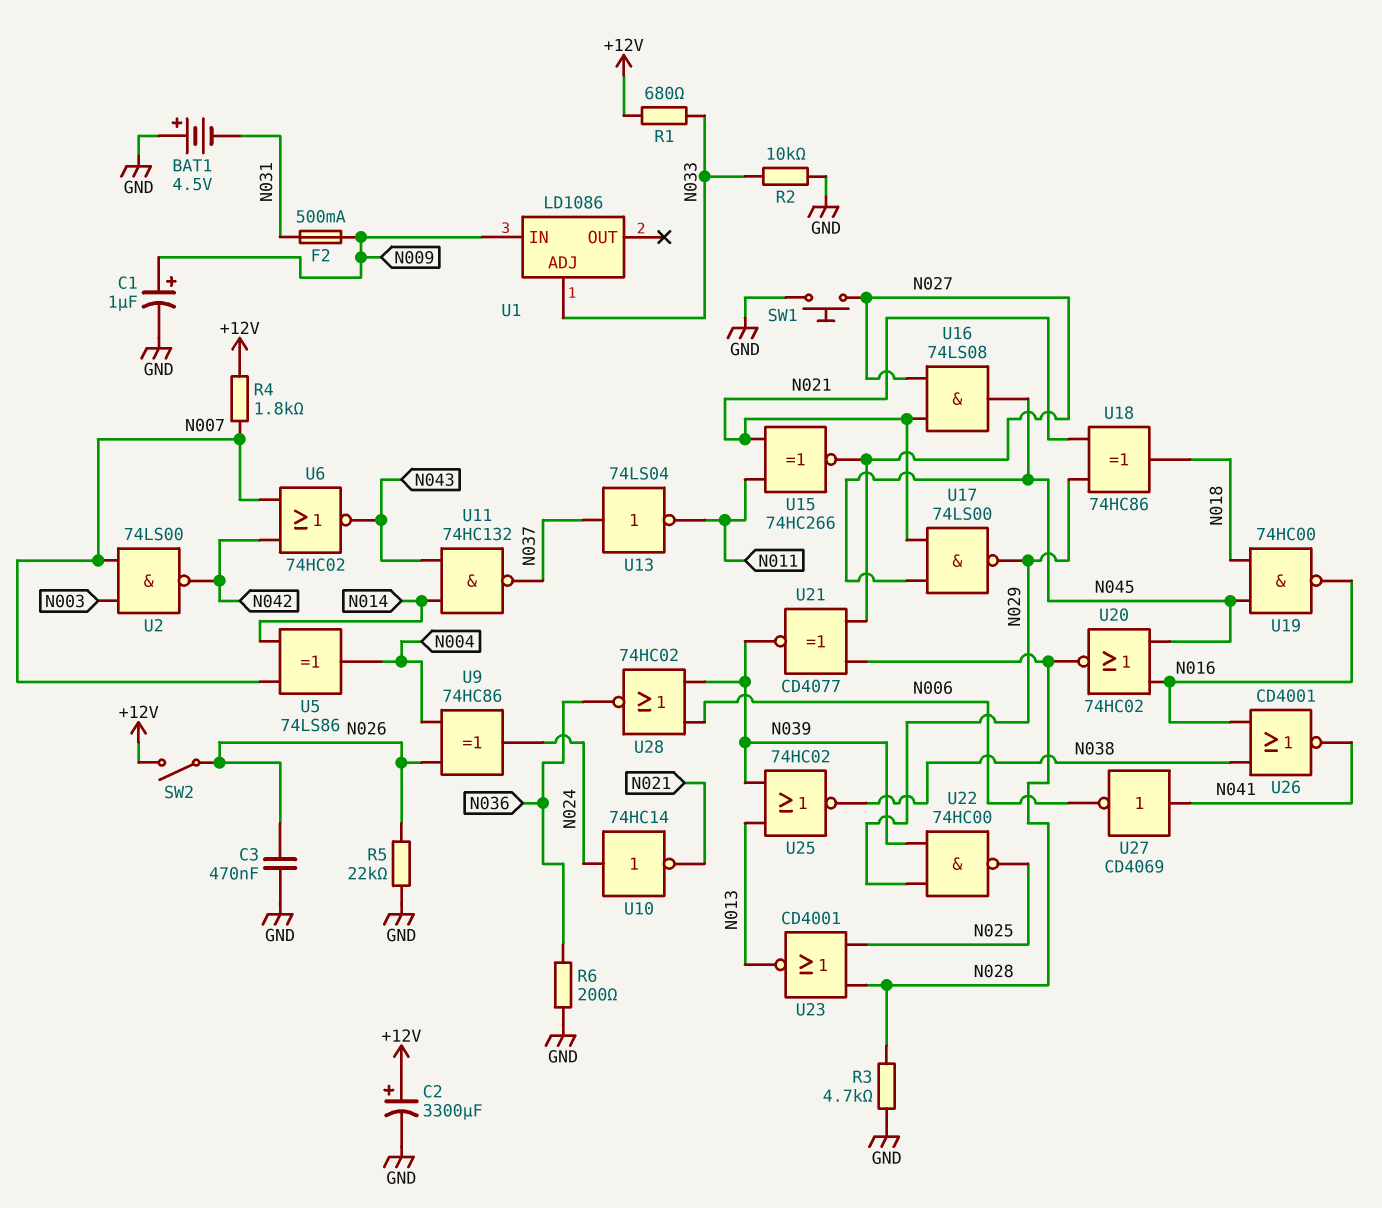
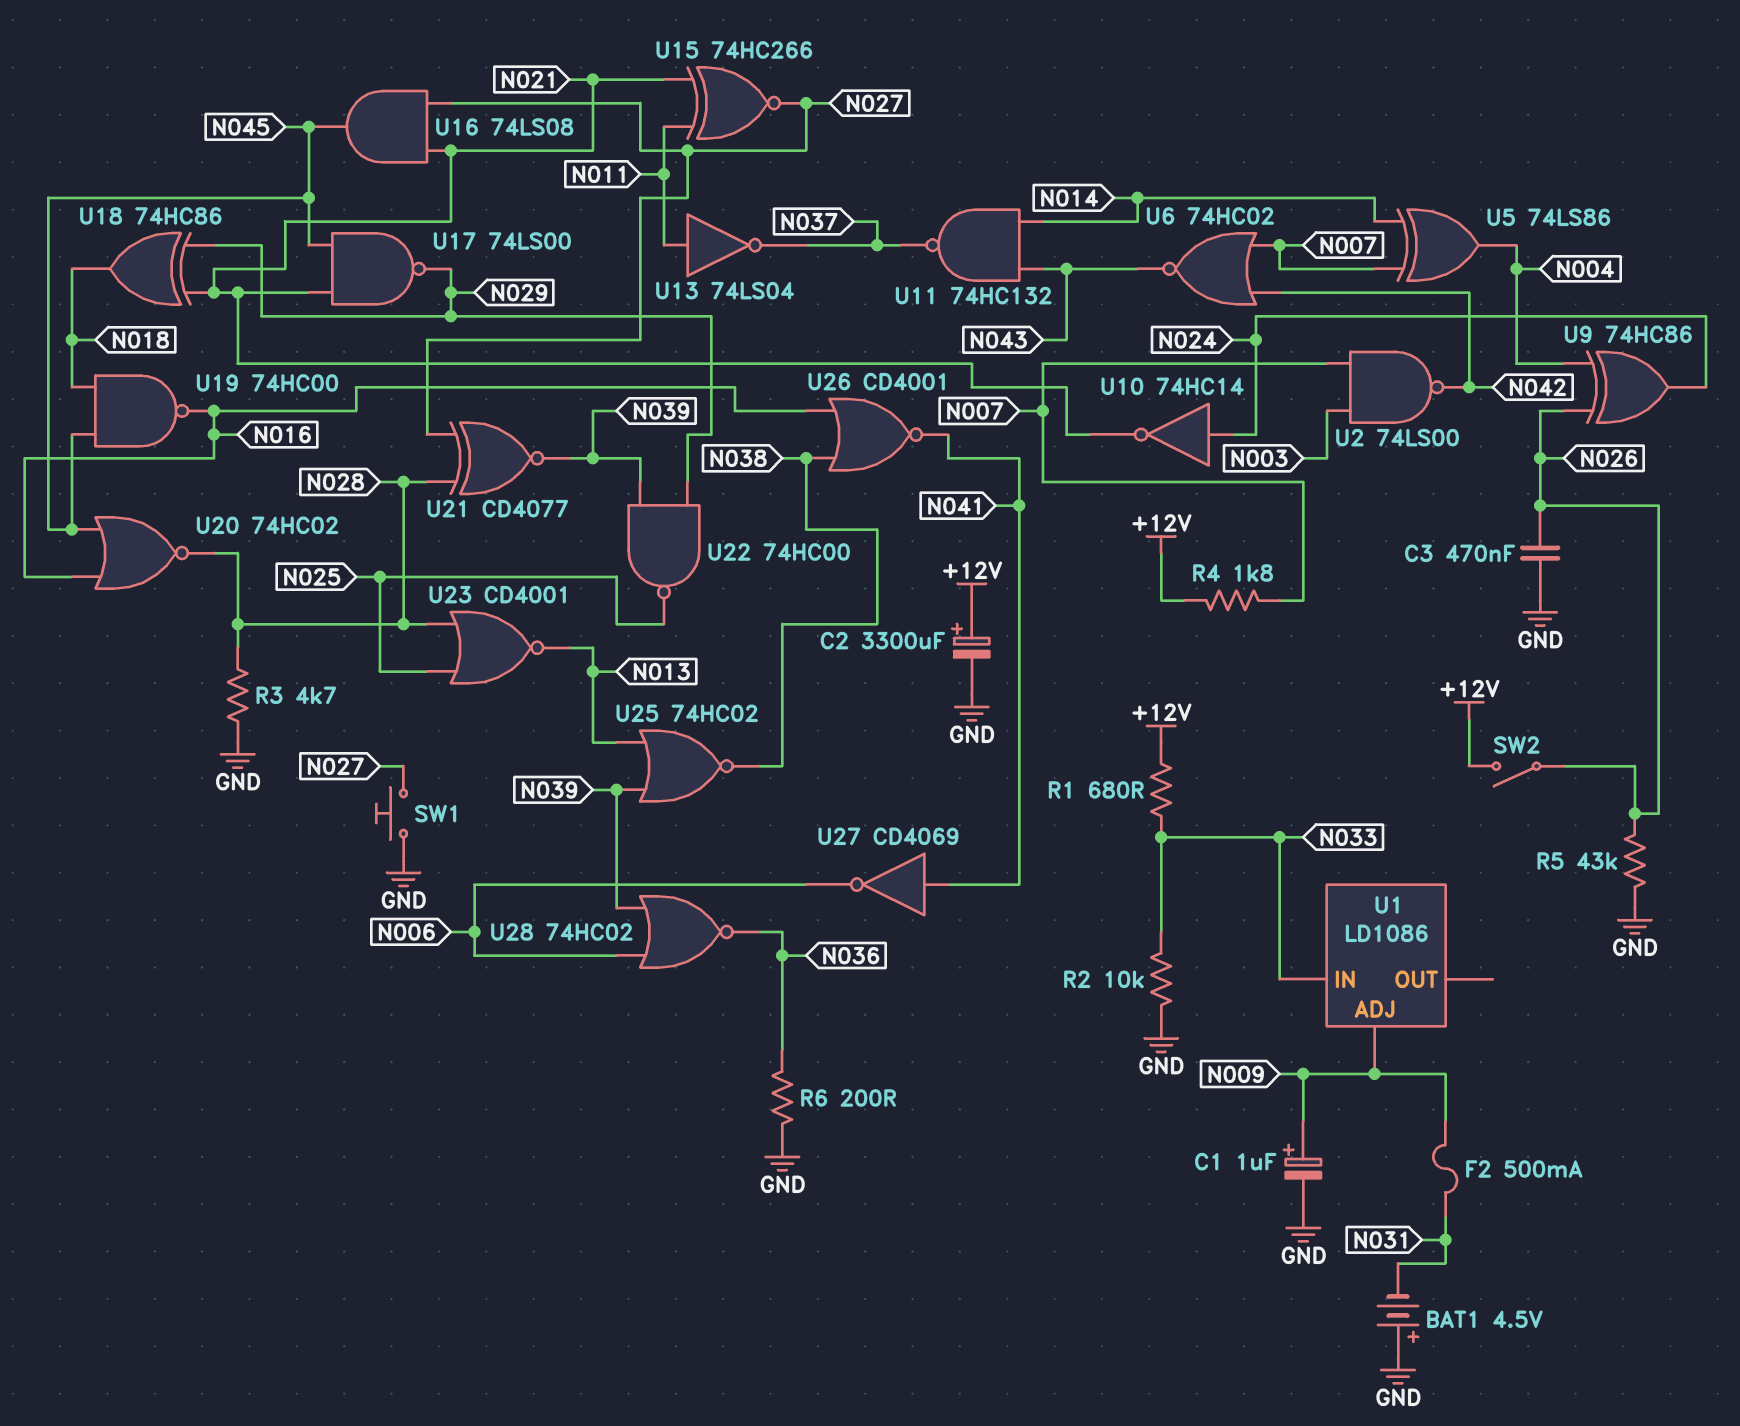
R5: 22k (GND, N026) -> 43k (GND, N026)
U1 pin ADJ: N033 -> N009
U1 pin IN: N009 -> N033
U13: NOT 74LS04 (in N037, out N011) -> NOT 74LS04 (in N011, out N037)

